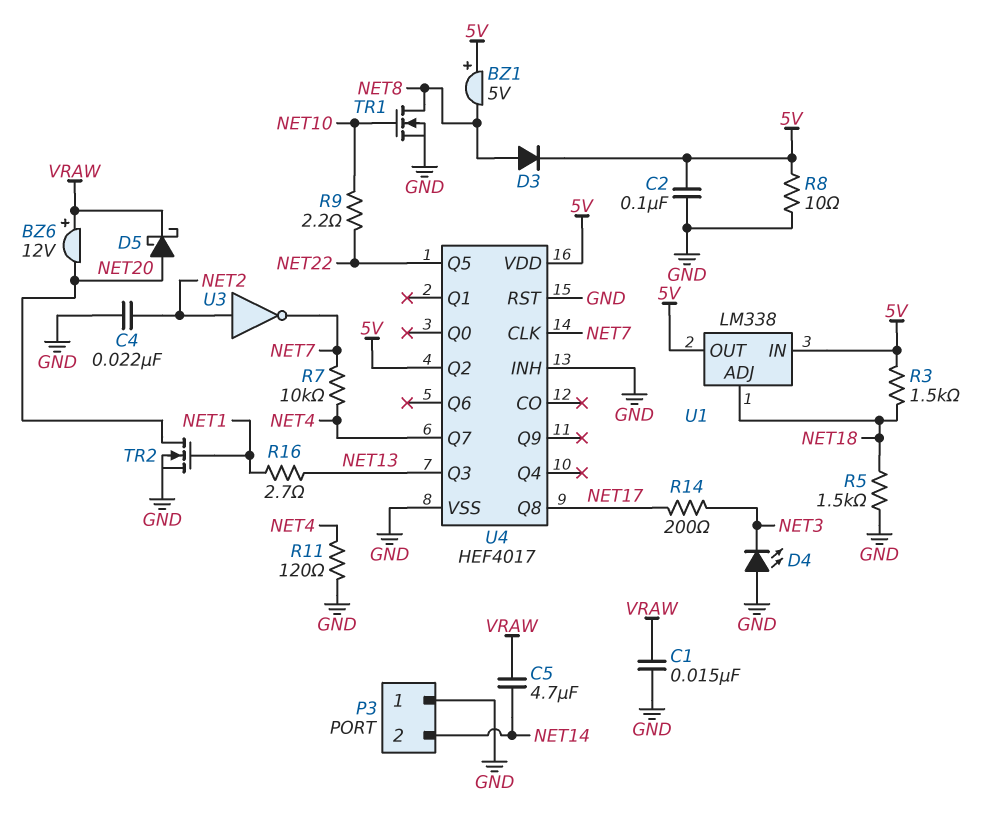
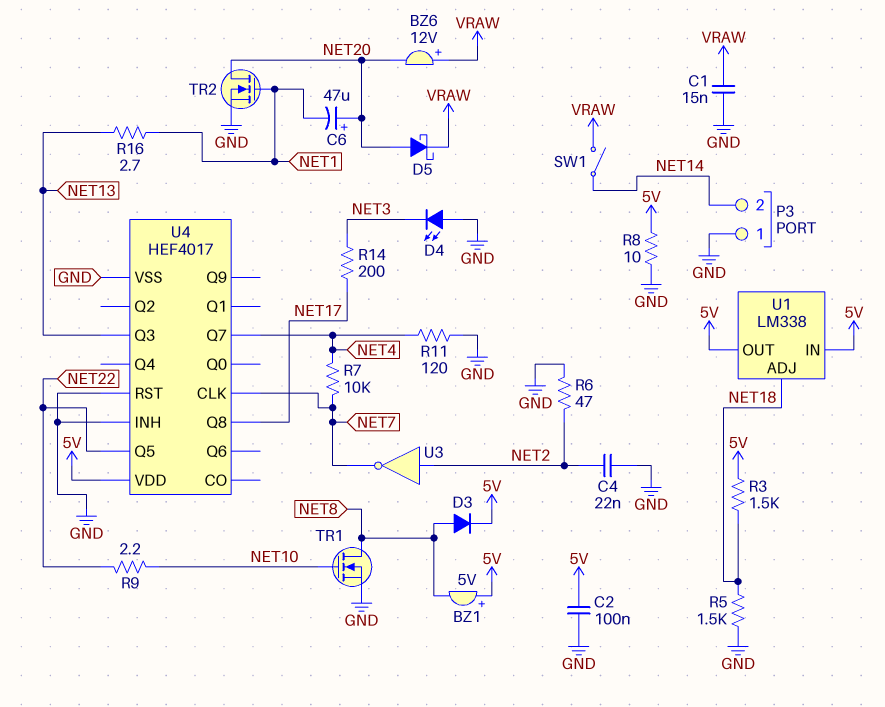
C5: 4.7uF (NET14, VRAW) -> none
C6: none -> 47uF (plus NET20, minus NET1)
R6: none -> 47 (GND, NET2)
SW1: none -> switch (NET14, VRAW)
U4 pin Q2: 5V -> none

